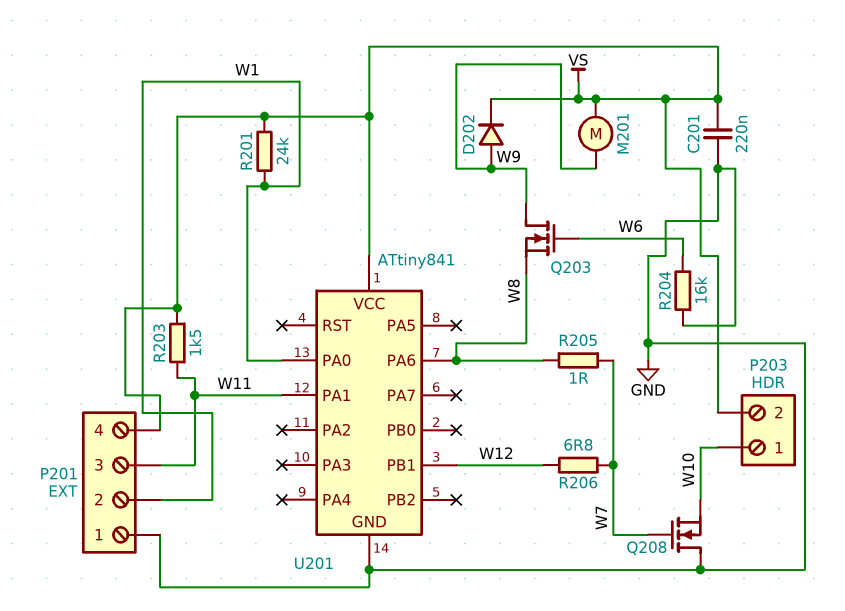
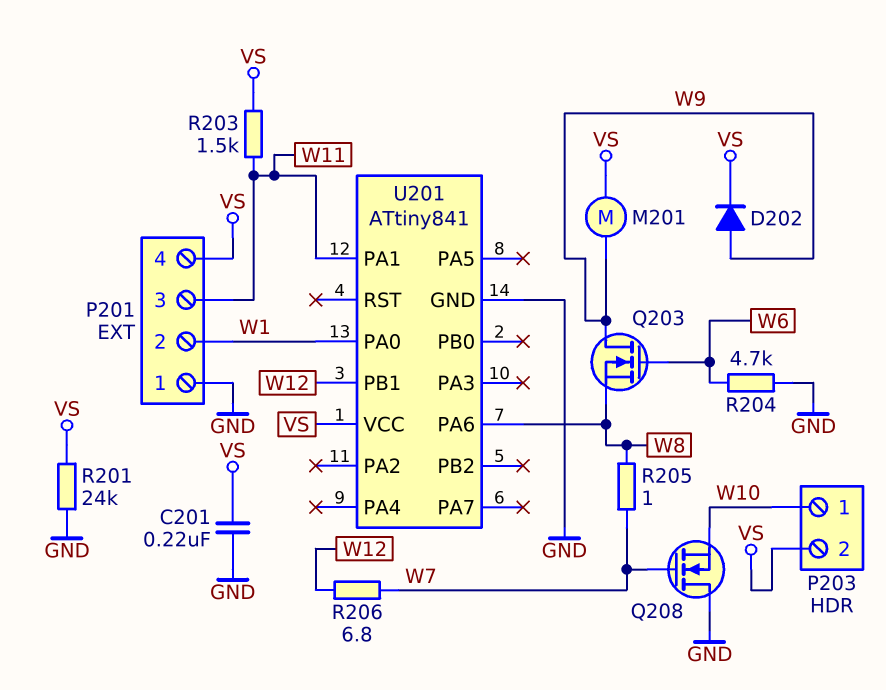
R201: 24k (VS, W1) -> 24k (GND, VS)
R204: 16k (GND, W6) -> 4.7k (GND, W6)

